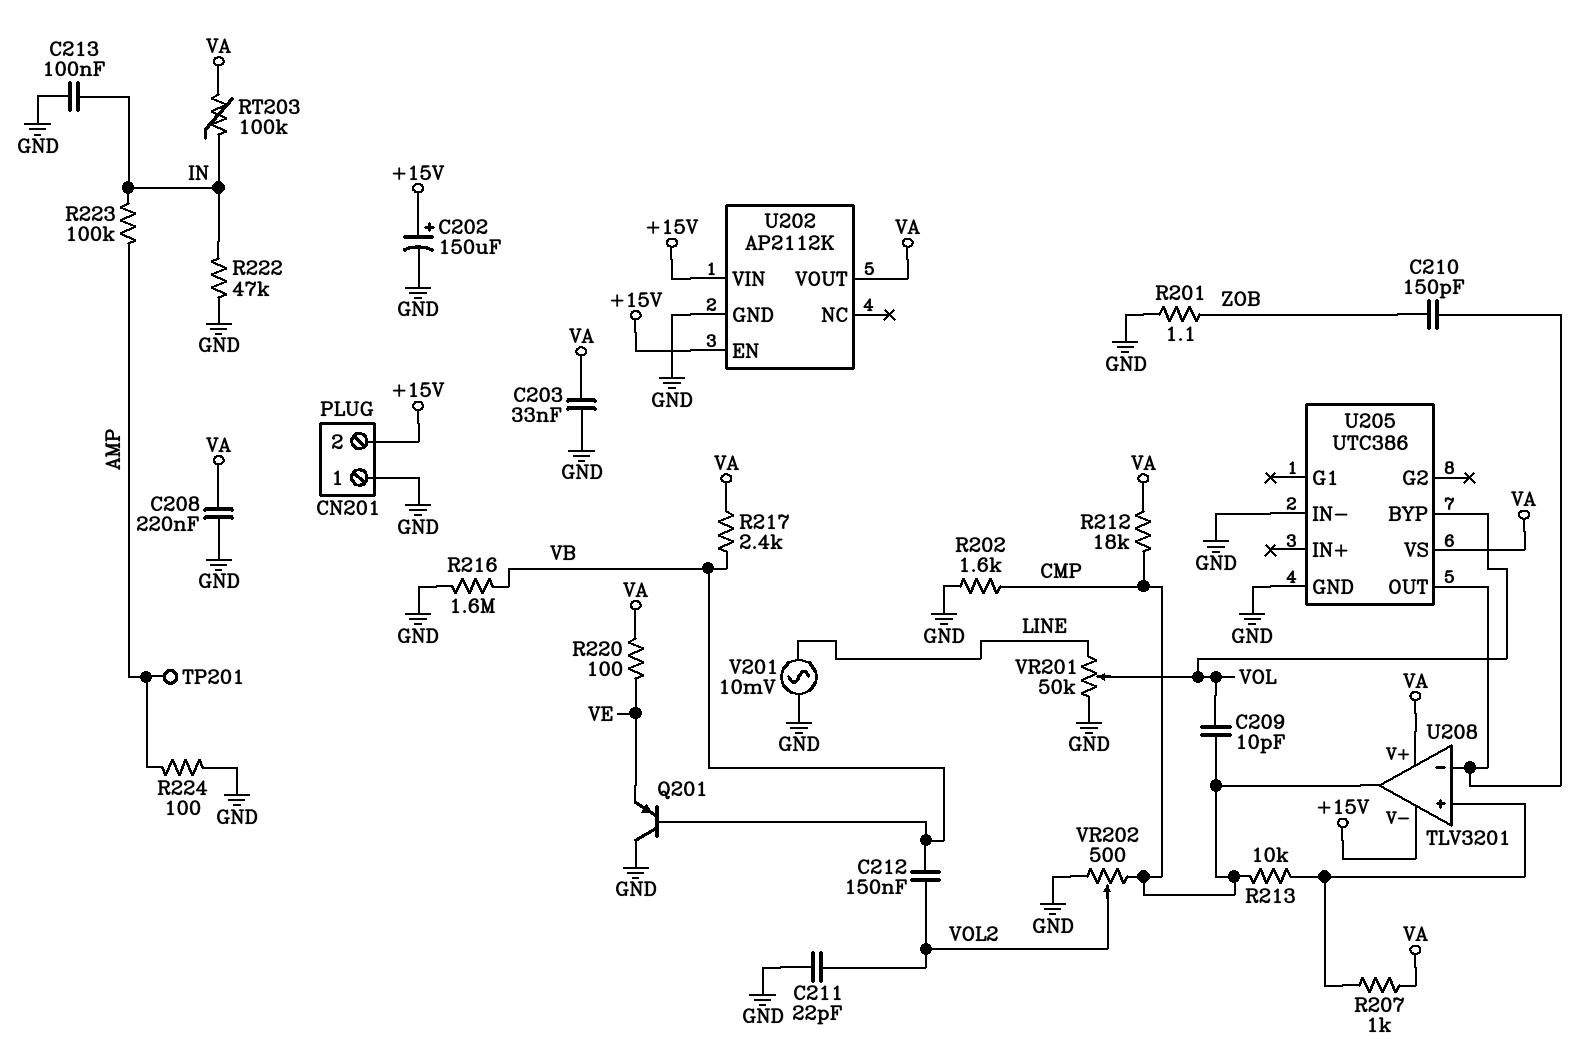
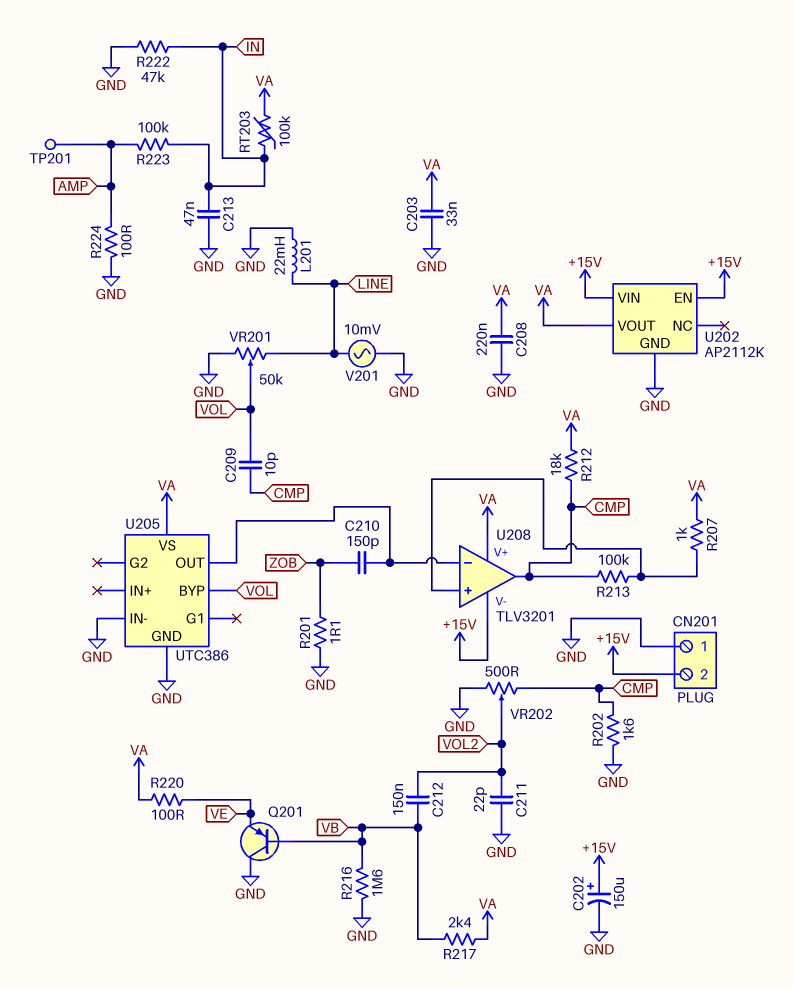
C213: 100nF (GND, IN) -> 47nF (GND, IN)
L201: none -> 22mH (GND, LINE)
R213: 10k (CMP, U208/in+) -> 100k (CMP, U208/in+)

